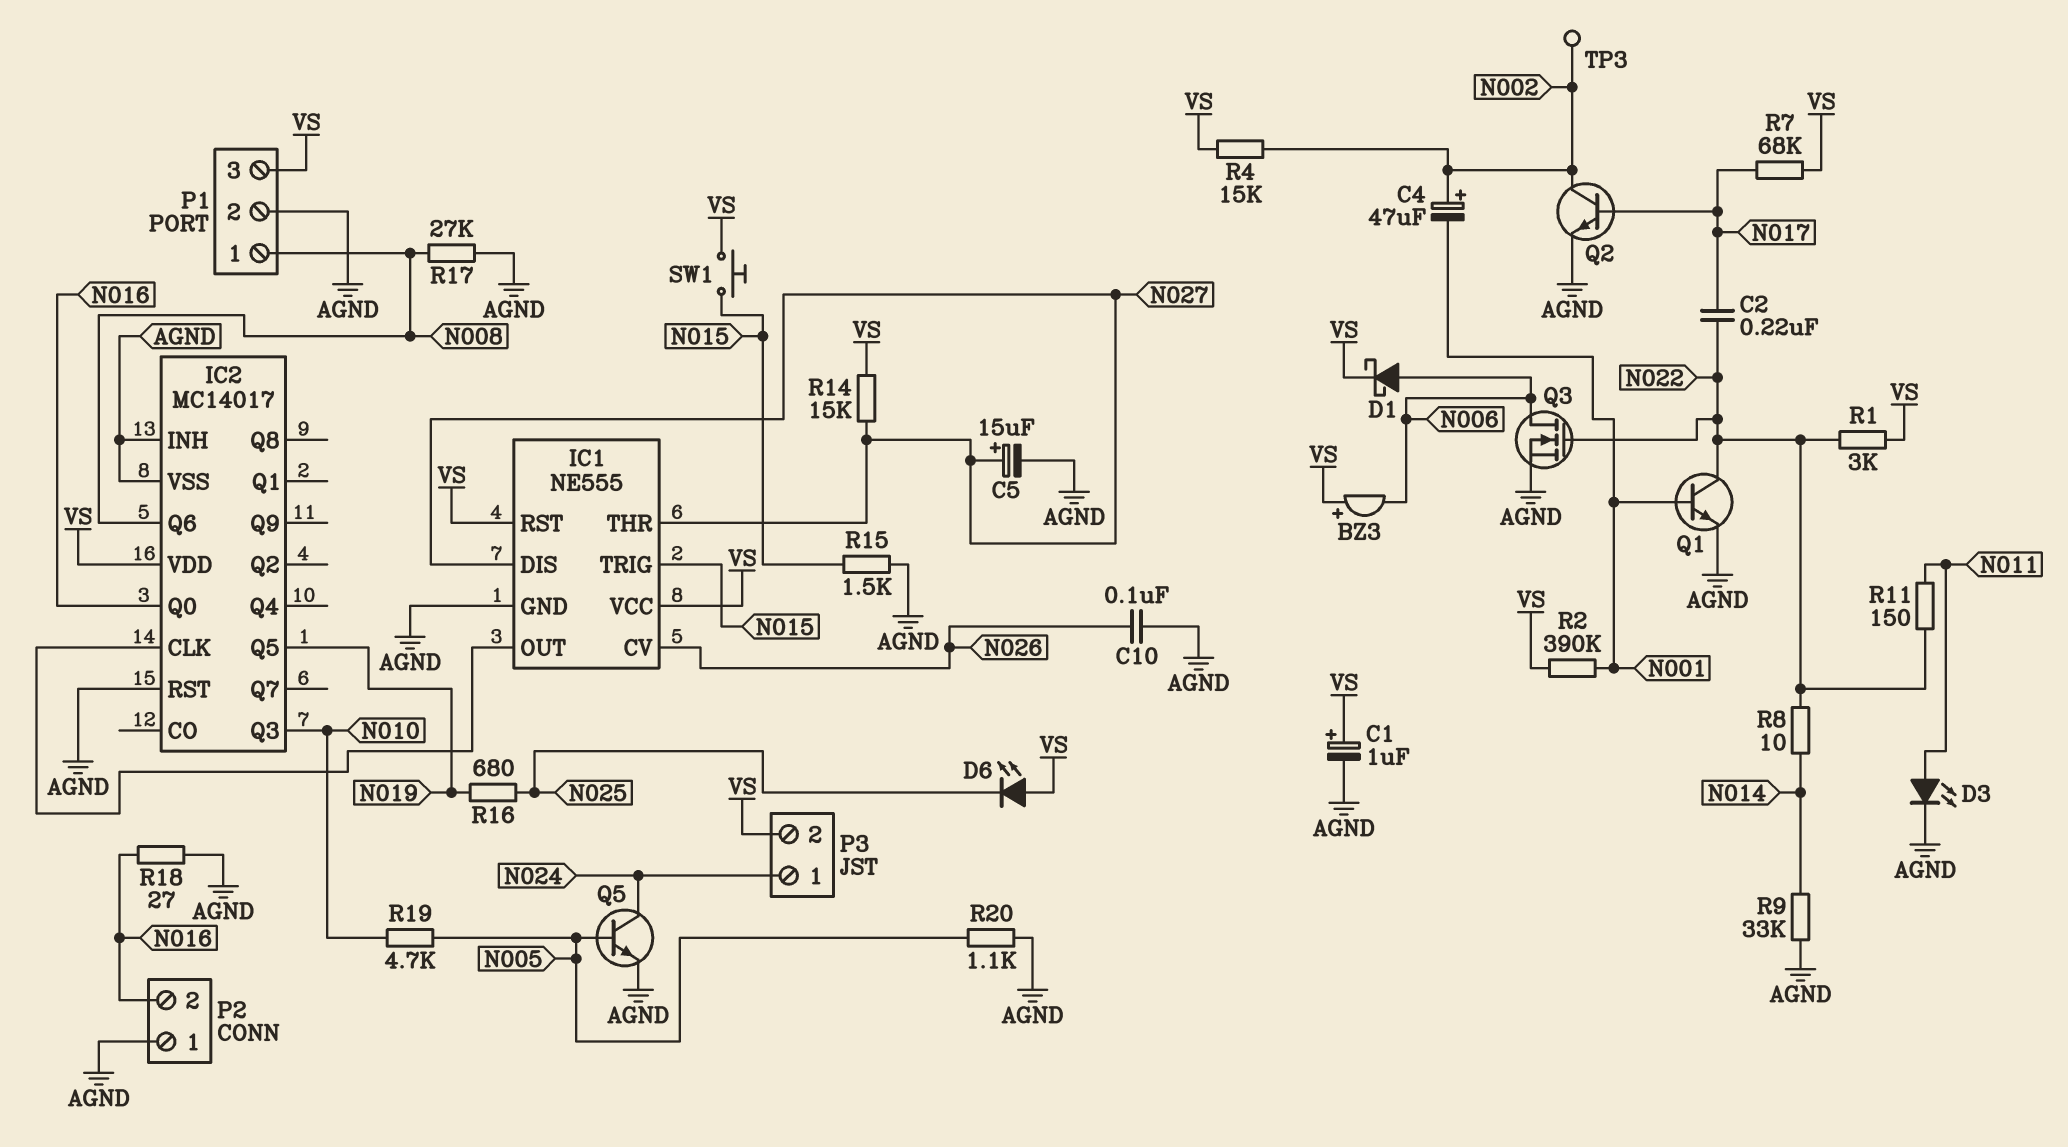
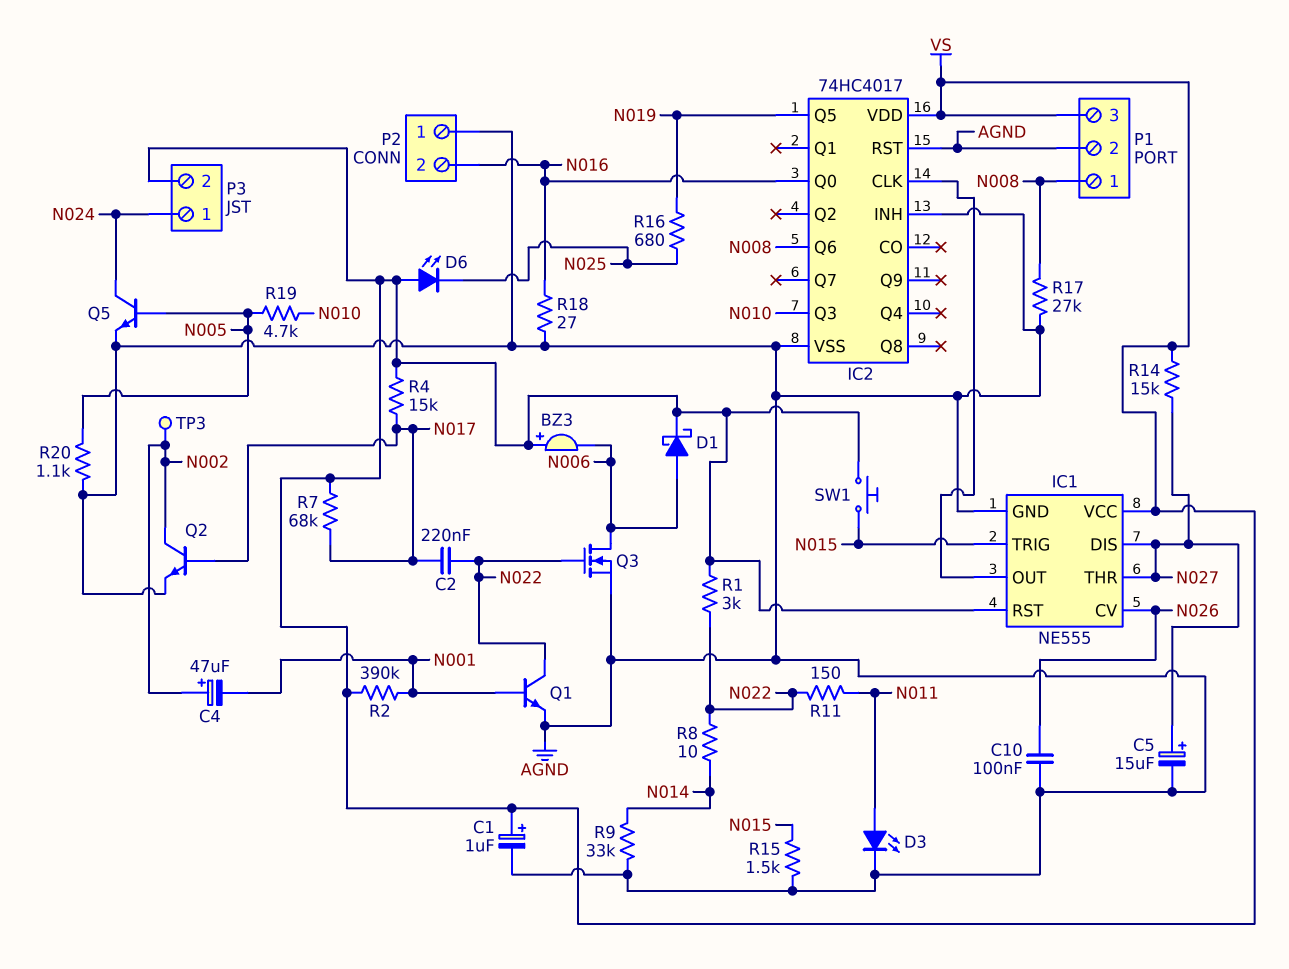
IC2: MC14017 -> 74HC4017
R4: 15k (N002, VS) -> 15k (N017, VS)

